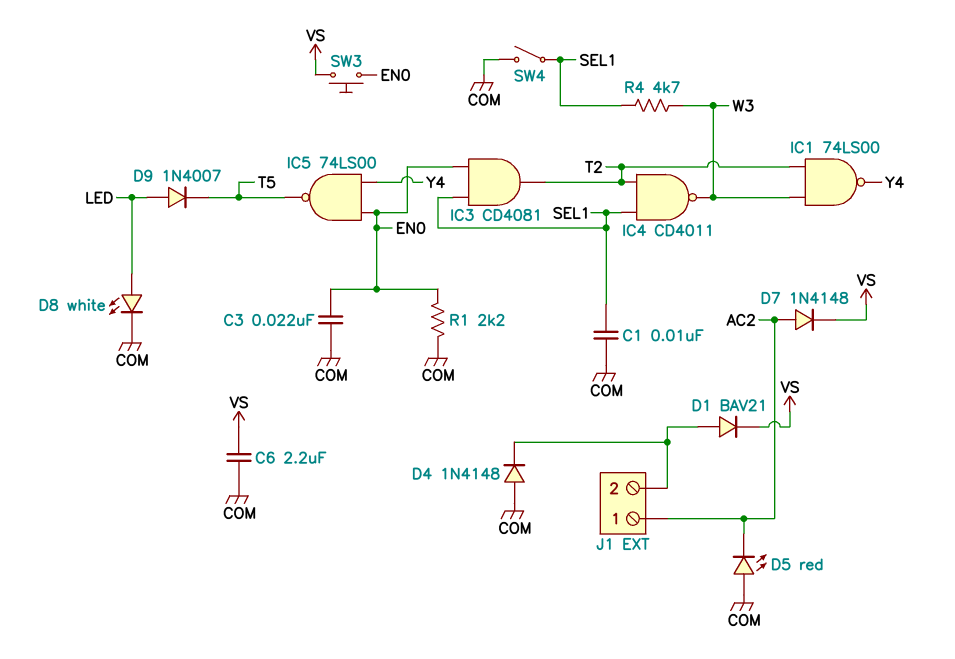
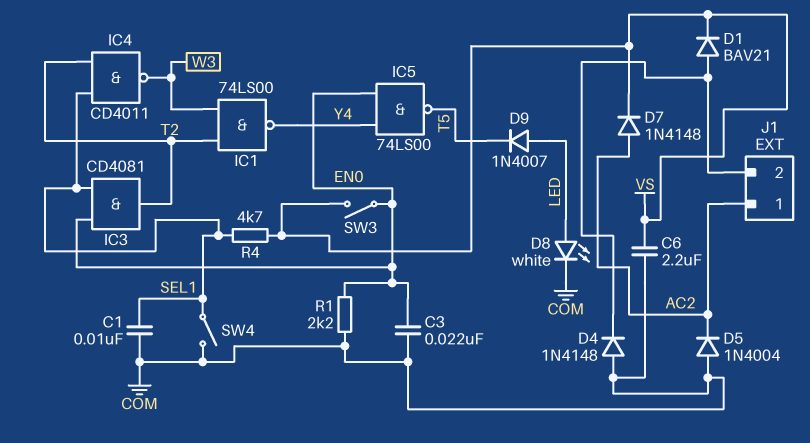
D5: LED red (A COM, K AC2) -> diode 1N4004 (A COM, K AC2)
R4: 4.7k (SEL1, W3) -> 4.7k (SEL1, VS)
SW3: button (EN0, VS) -> switch (EN0, VS)

